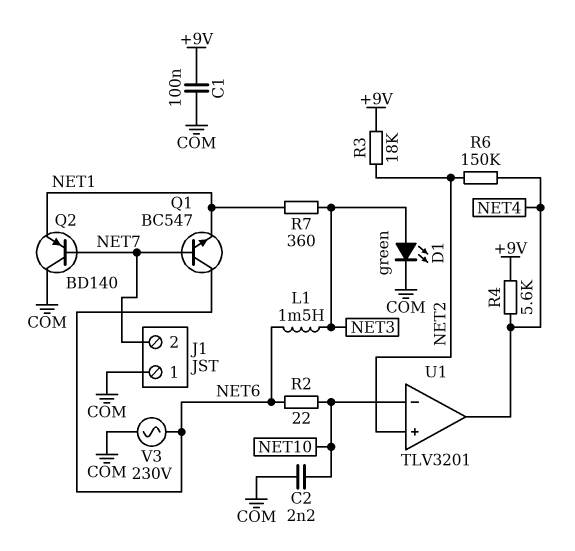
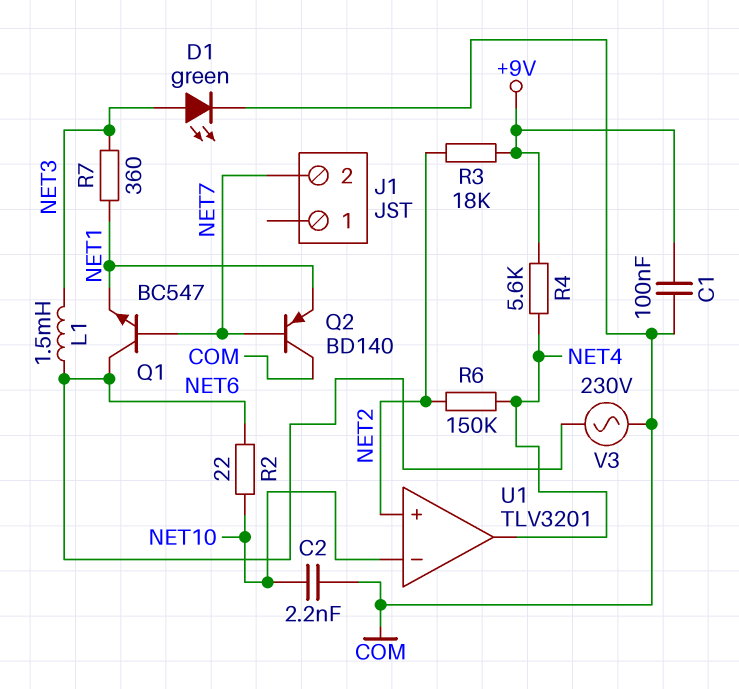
J1 pin 1: COM -> none

